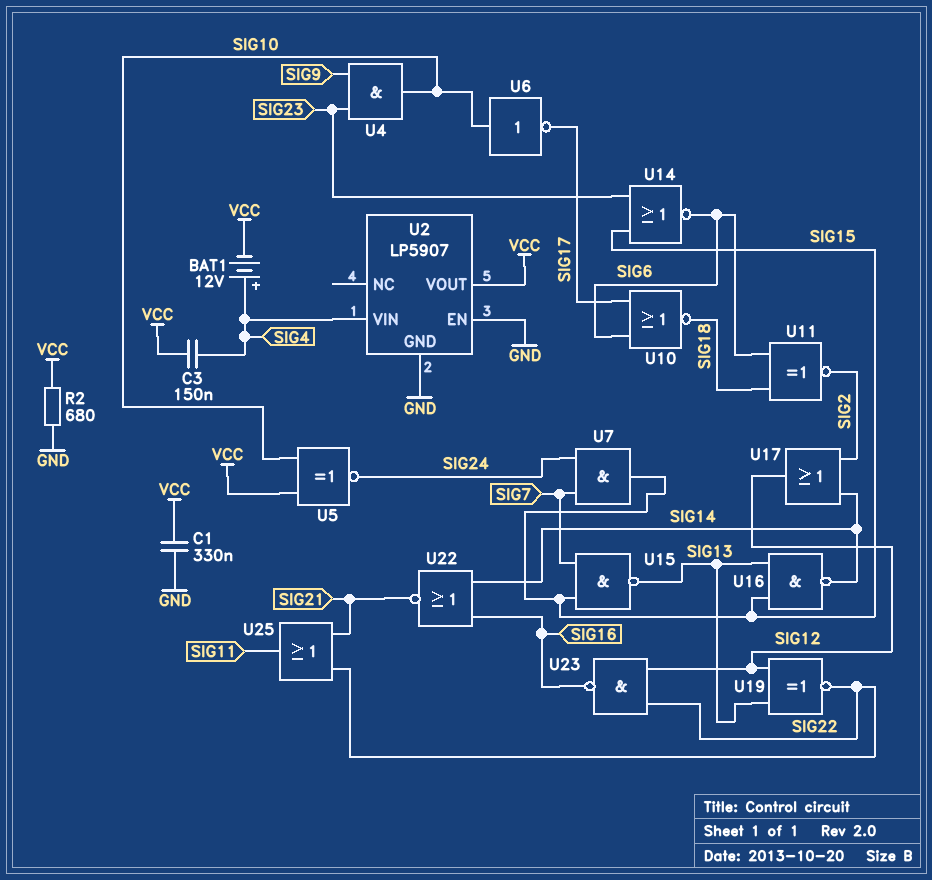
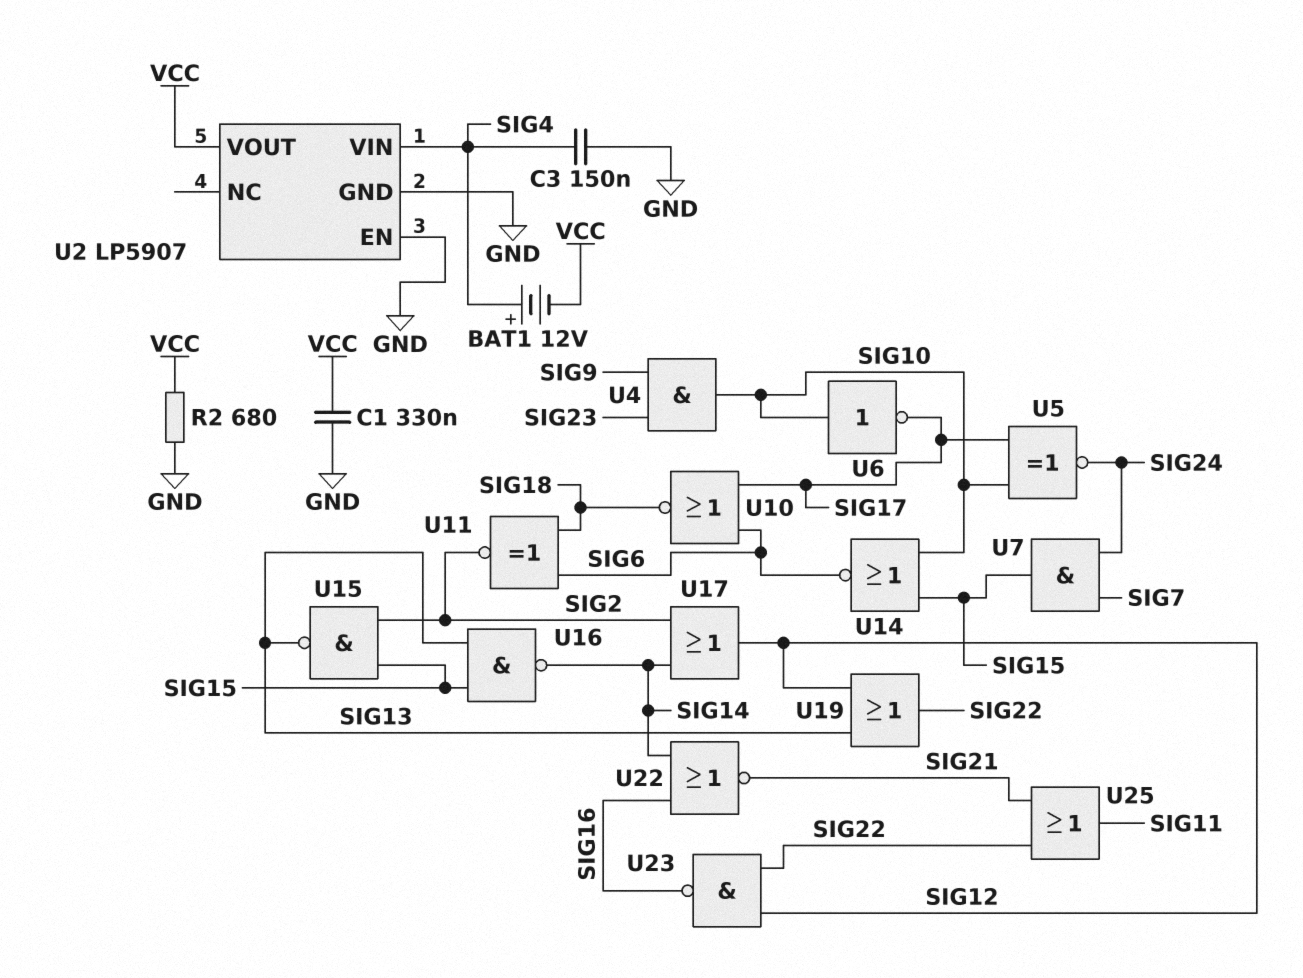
C3: 150nF (SIG4, VCC) -> 150nF (GND, SIG4)
U5: XNOR (in SIG10, in VCC, out SIG24) -> XNOR (in SIG10, in SIG17, out SIG24)
U14: NOR (in SIG15, in SIG23, out SIG6) -> NOR (in SIG10, in SIG15, out SIG6)
U15: NAND (in SIG7, in SIG15, out SIG13) -> NAND (in SIG2, in SIG15, out SIG13)
U19: XNOR (in SIG12, in SIG13, out SIG22) -> OR (in SIG12, in SIG13, out SIG22)

